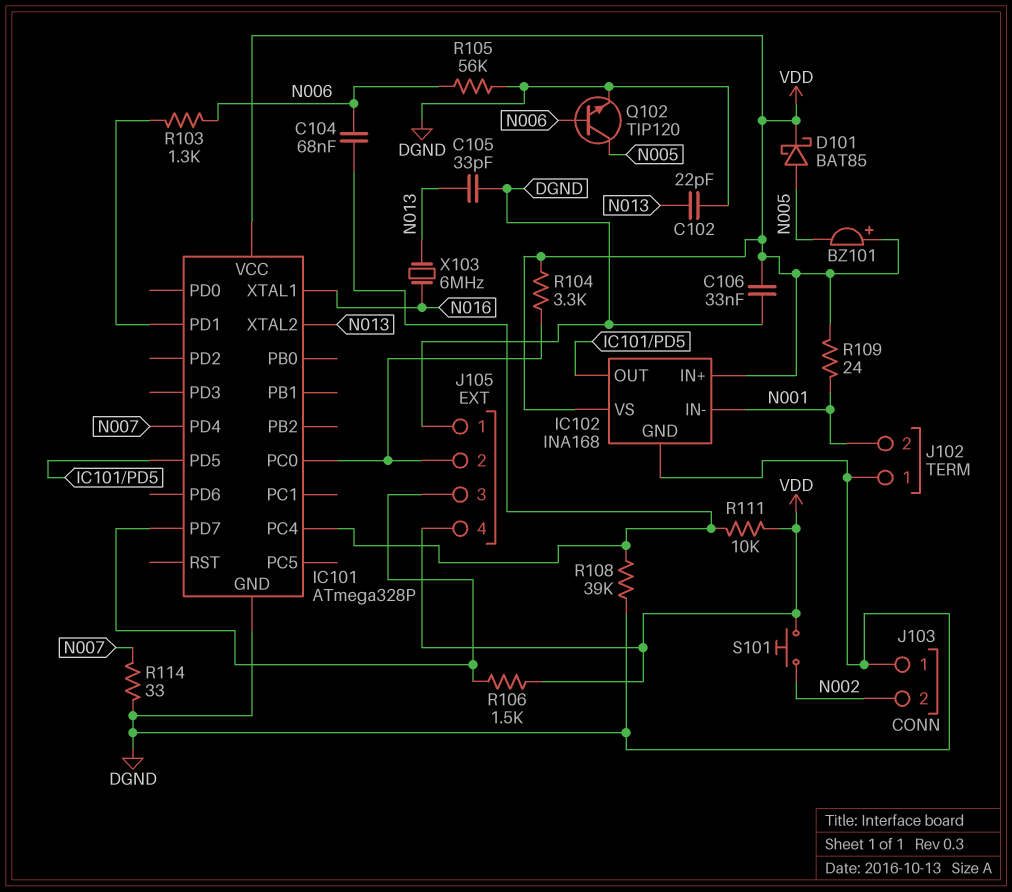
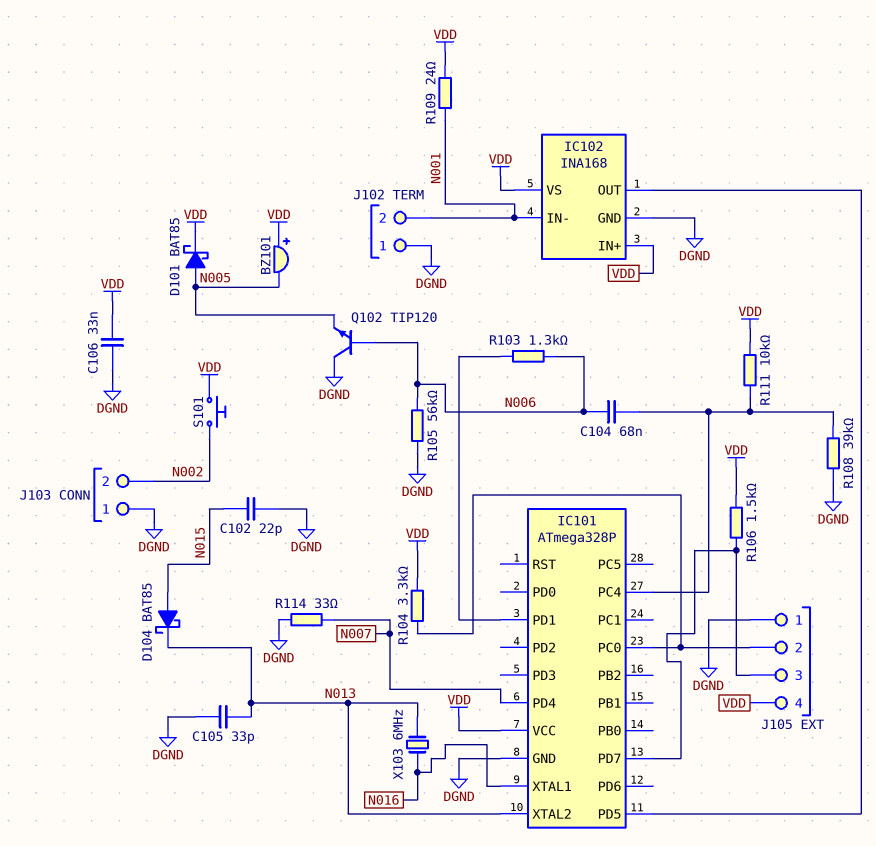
C102: 22pF (DGND, N013) -> 22pF (DGND, N015)
D104: none -> schottky BAT85 (A N015, K N013)
Q102: NPN TIP120 (B N006, C N005, E DGND) -> NPN TIP120 (B N006, C DGND, E N005)

